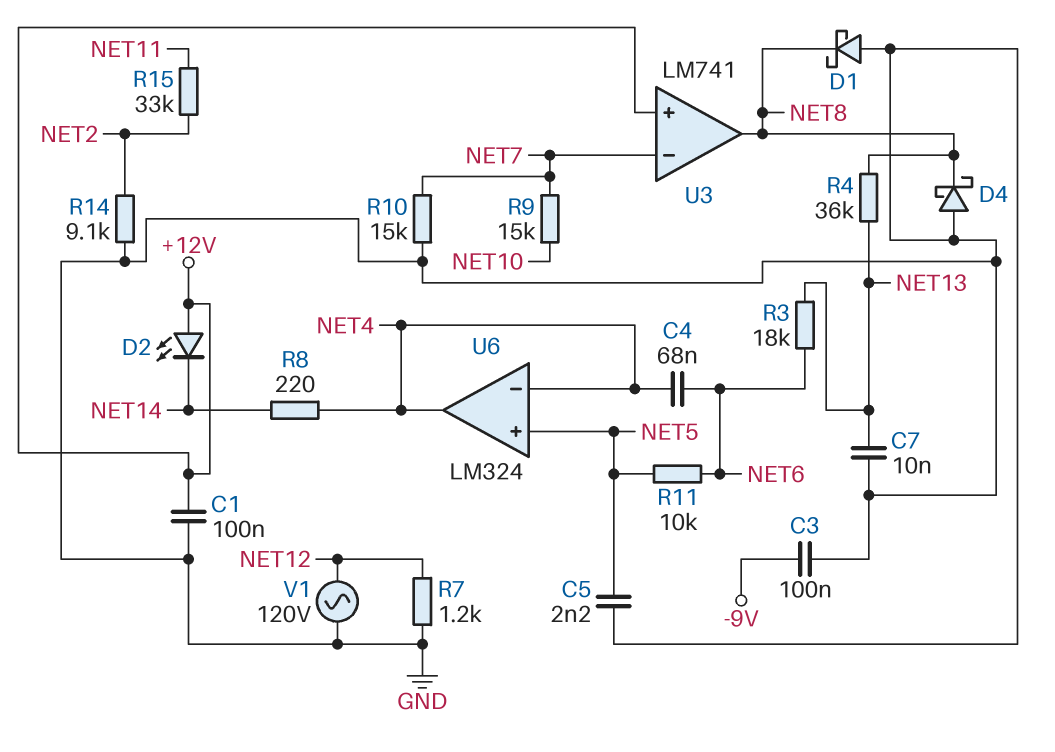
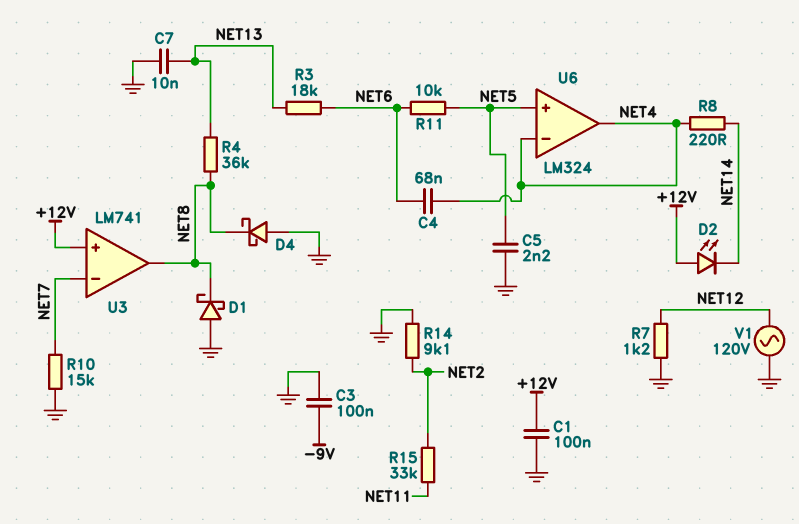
R9: 15k (NET7, NET10) -> none

